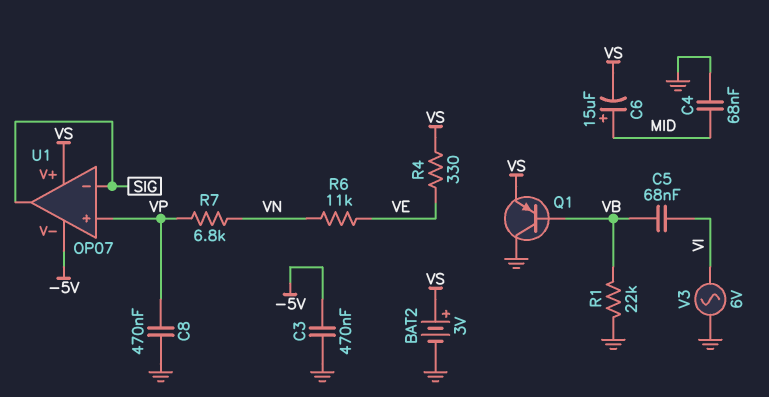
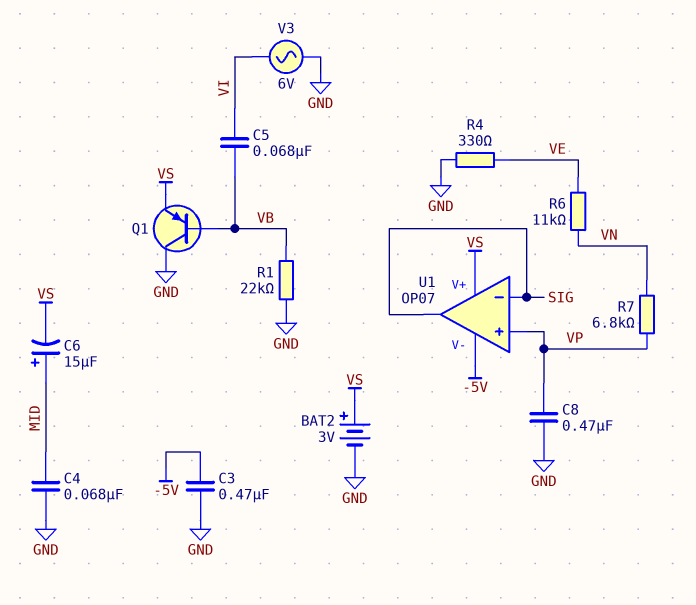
R4: 330 (VE, VS) -> 330 (GND, VE)

